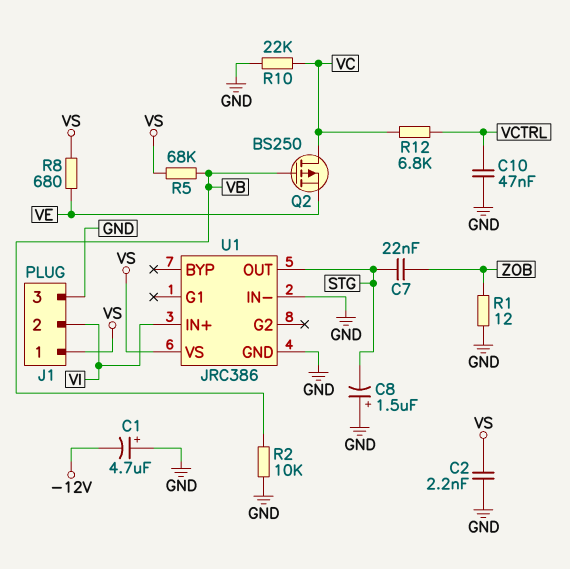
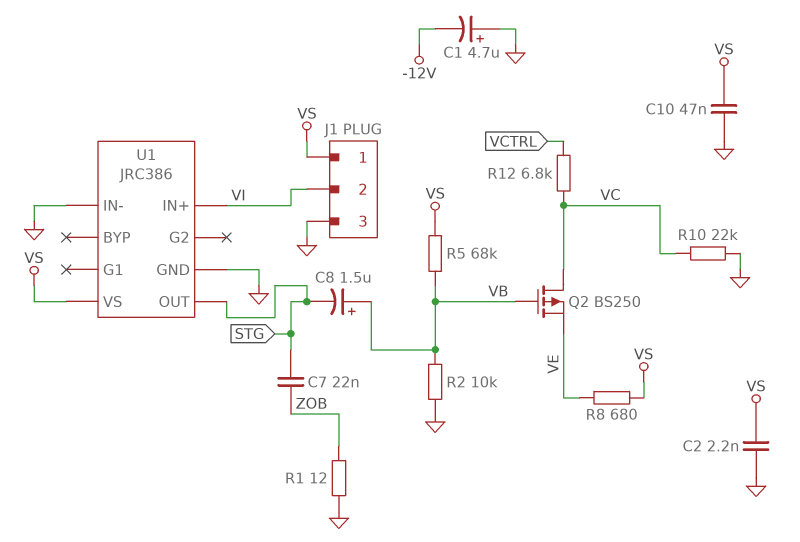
C8: 1.5uF (plus GND, minus STG) -> 1.5uF (plus VB, minus STG)
C10: 47nF (GND, VCTRL) -> 47nF (GND, VS)

